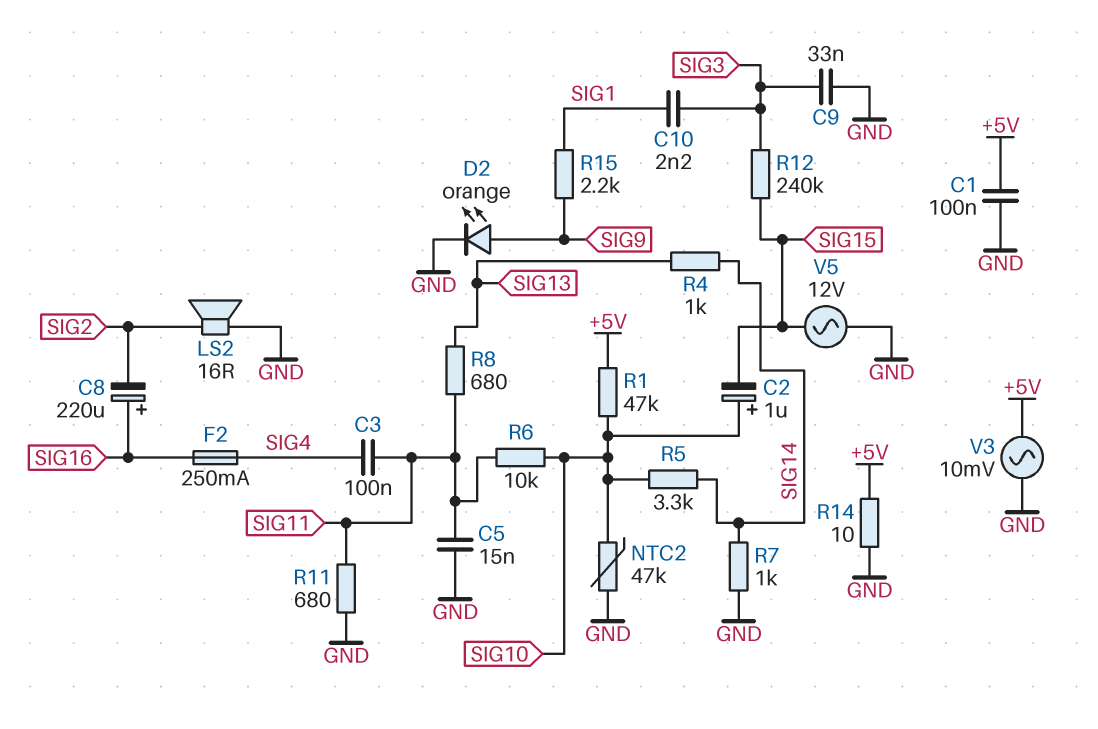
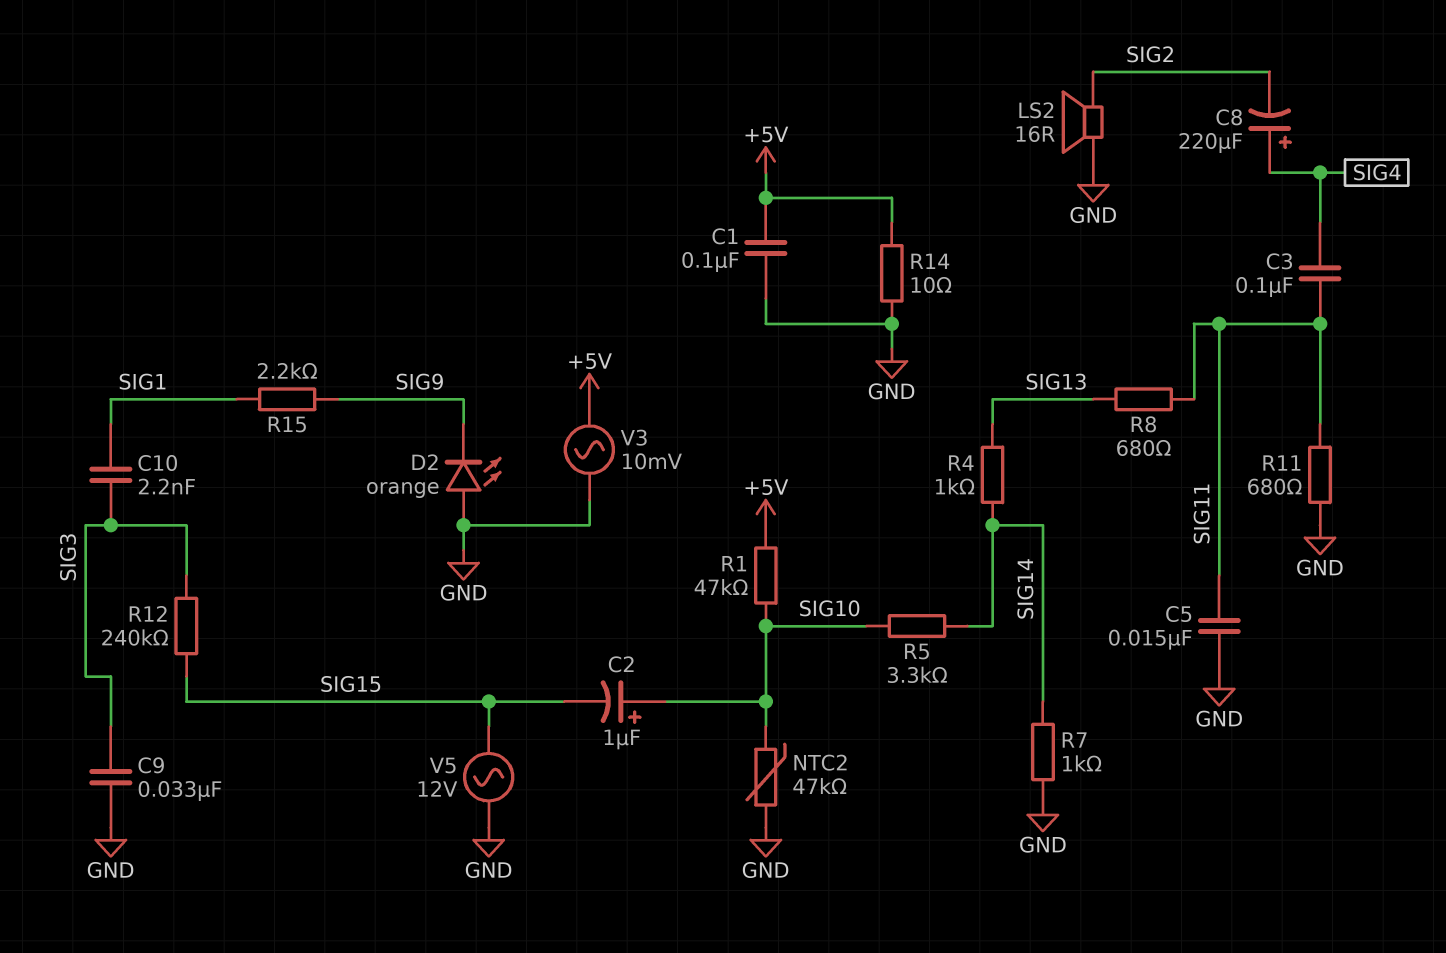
C8: 220uF (plus SIG16, minus SIG2) -> 220uF (plus SIG4, minus SIG2)
D2: LED orange (A SIG9, K GND) -> LED orange (A GND, K SIG9)
F2: 250mA (SIG4, SIG16) -> none
R6: 10k (SIG10, SIG11) -> none

